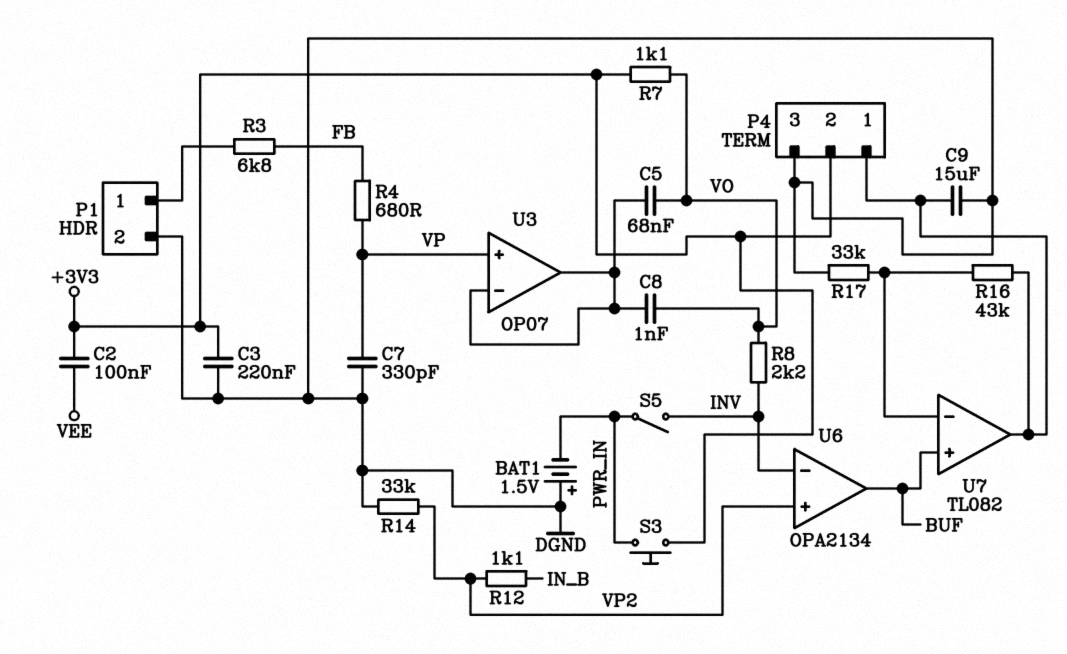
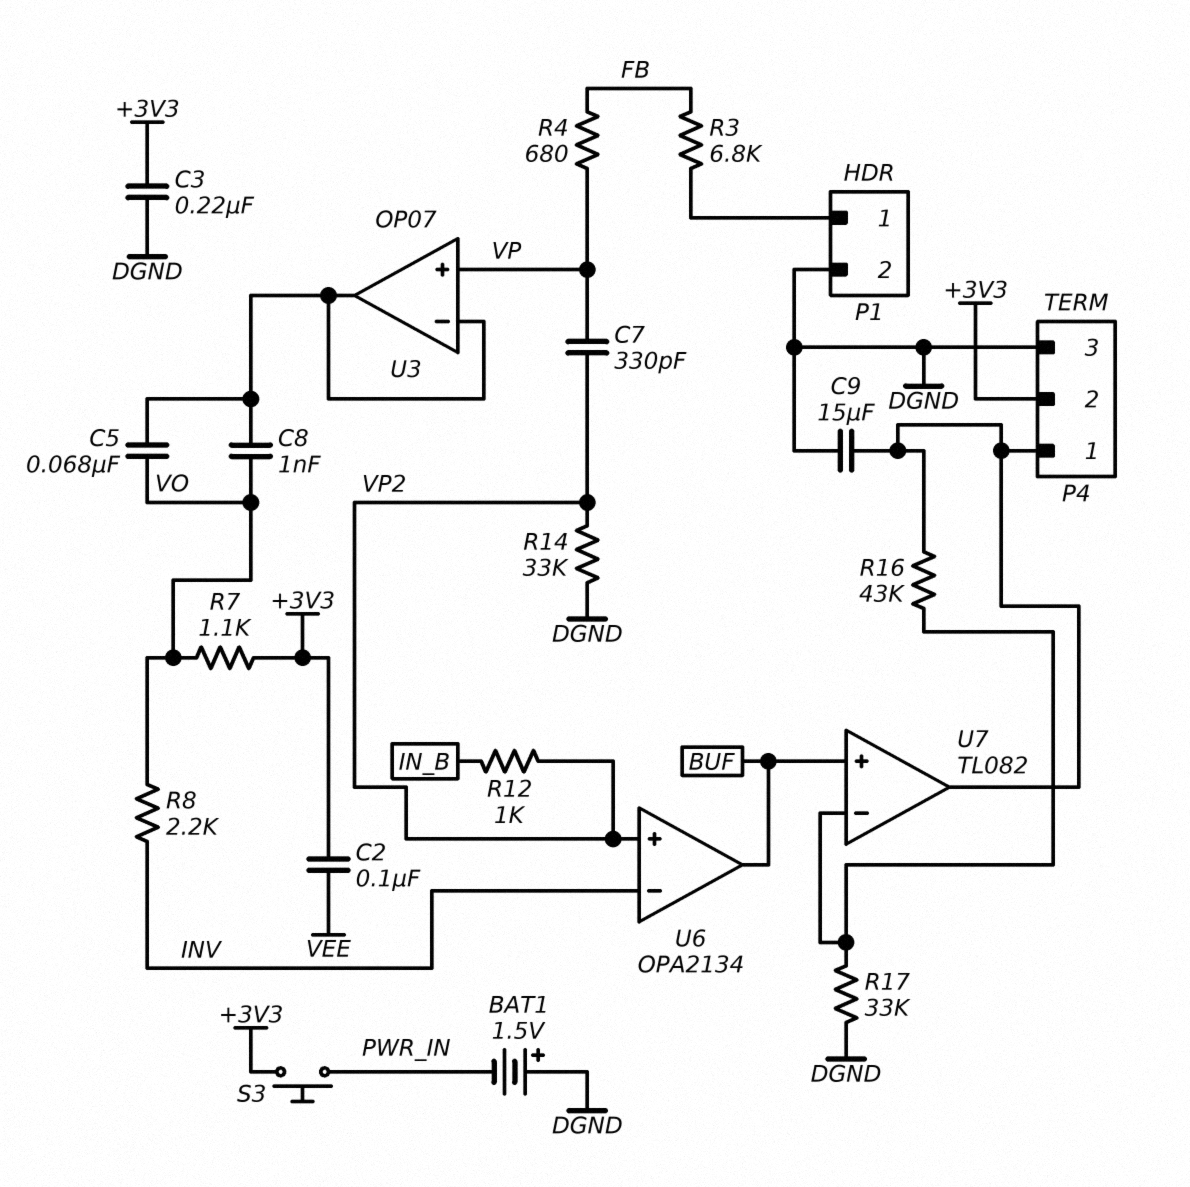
C7: 330pF (DGND, VP) -> 330pF (VP, VP2)
R12: 1.1k (IN_B, VP2) -> 1k (IN_B, VP2)
S5: switch (INV, PWR_IN) -> none

